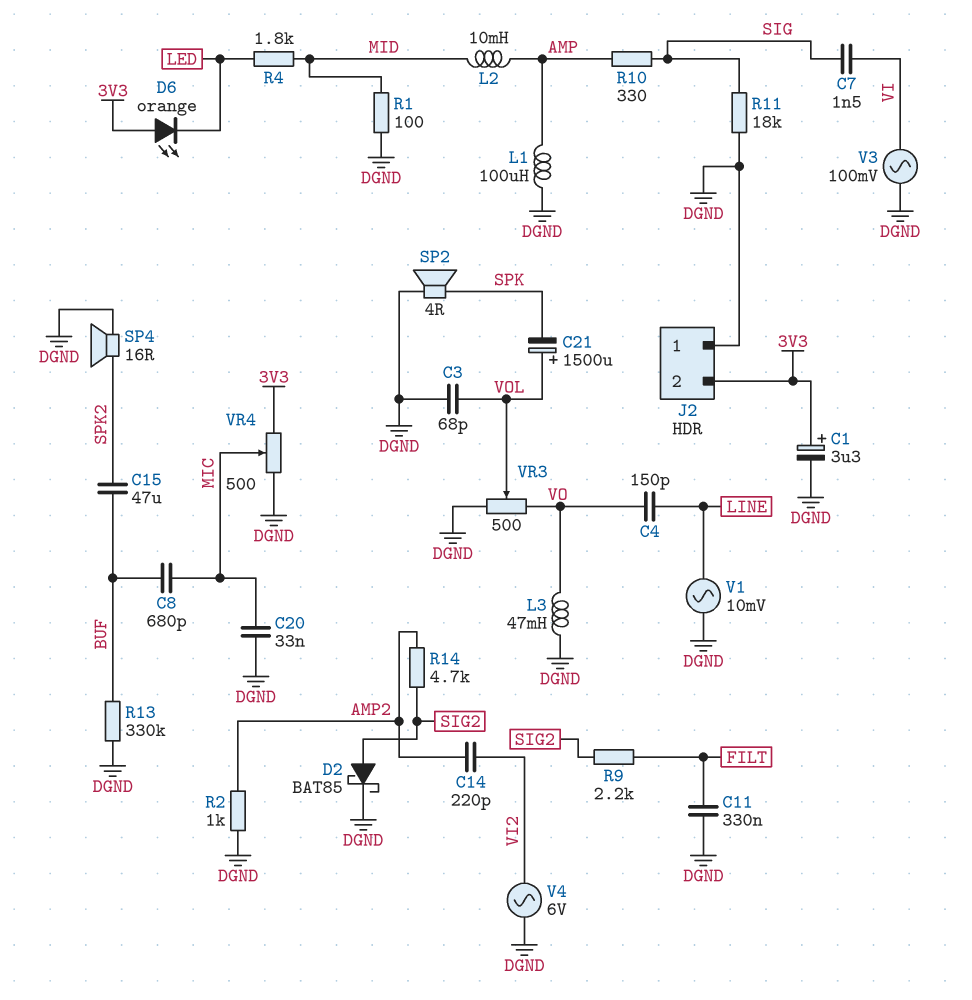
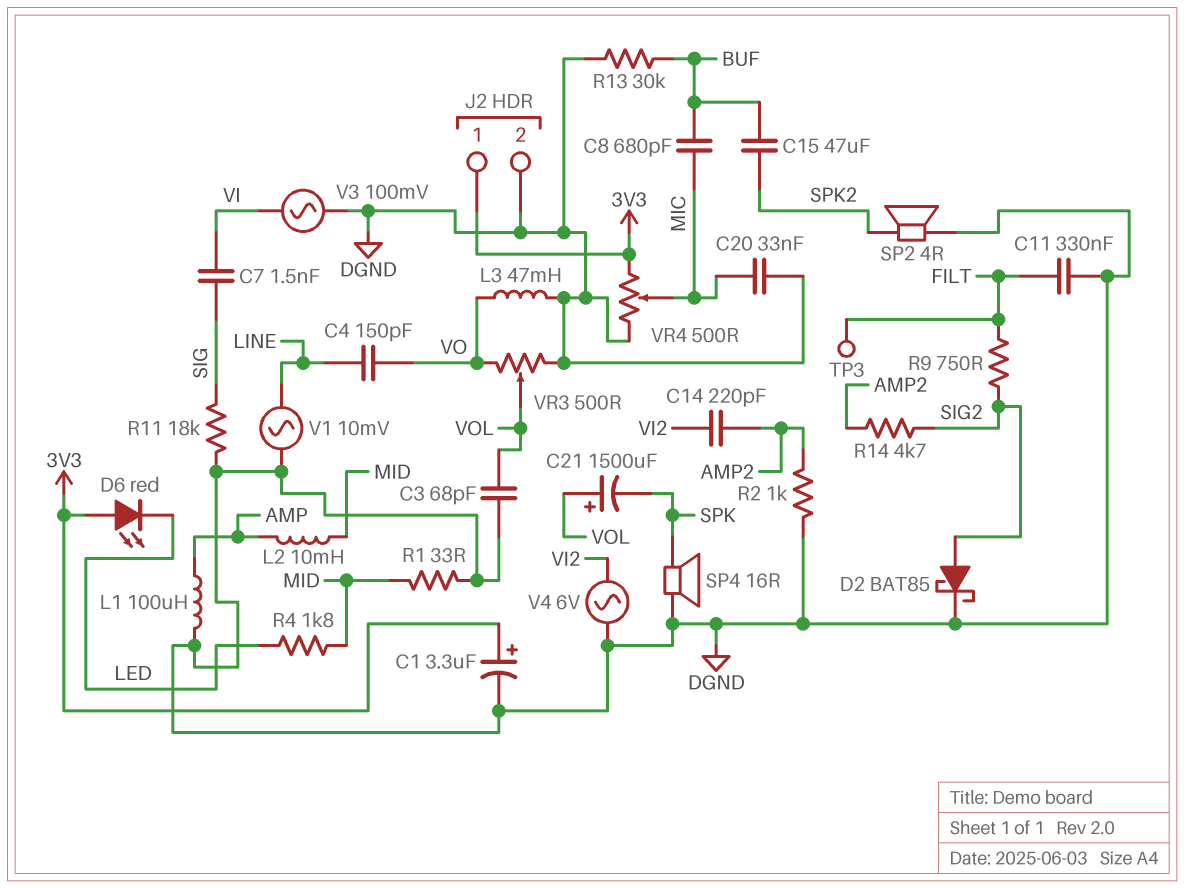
D6: LED orange (A 3V3, K LED) -> LED red (A 3V3, K LED)
J2 pin 1: DGND -> 3V3
J2 pin 2: 3V3 -> DGND
R1: 100 (DGND, MID) -> 33 (DGND, MID)
R9: 2.2k (FILT, SIG2) -> 750 (FILT, SIG2)
R10: 330 (AMP, SIG) -> none
R13: 330k (BUF, DGND) -> 30k (BUF, DGND)
SP2: speaker 4R (DGND, SPK) -> speaker 4R (DGND, SPK2)
SP4: speaker 16R (DGND, SPK2) -> speaker 16R (DGND, SPK)
TP3: none -> test point (FILT)

